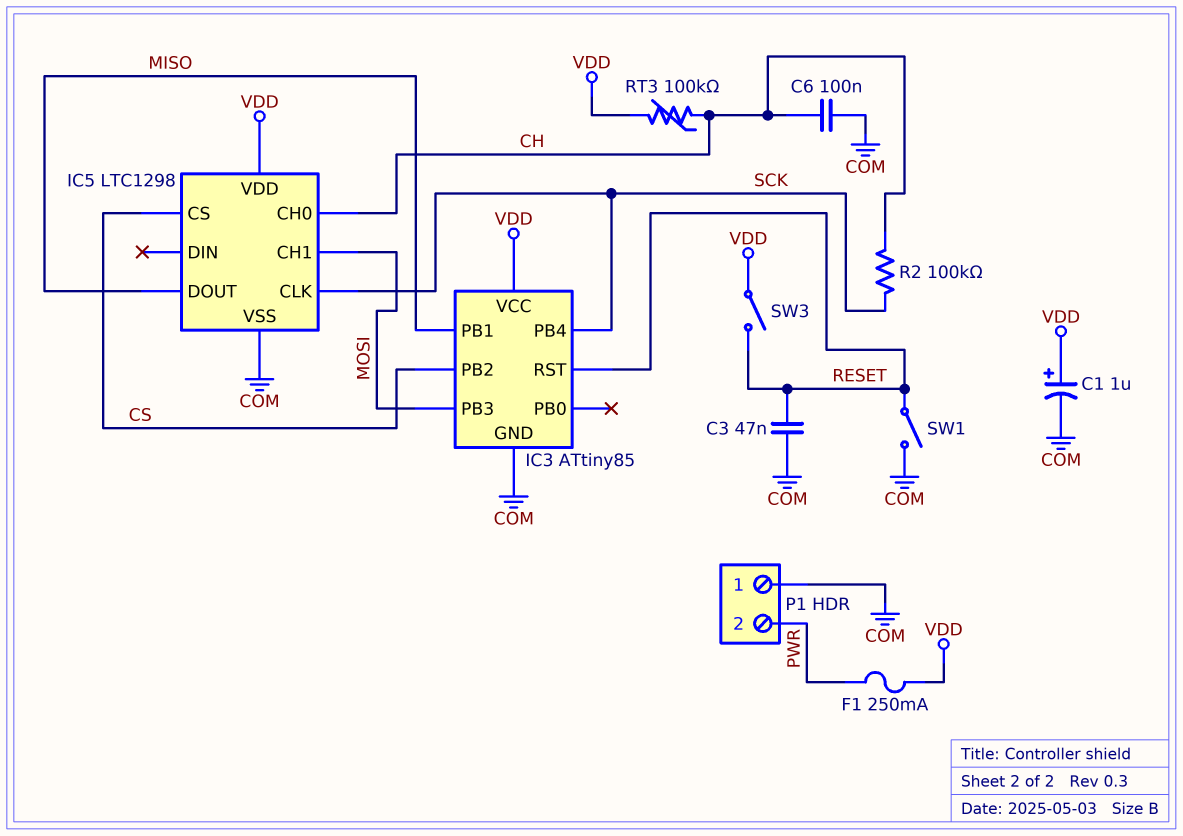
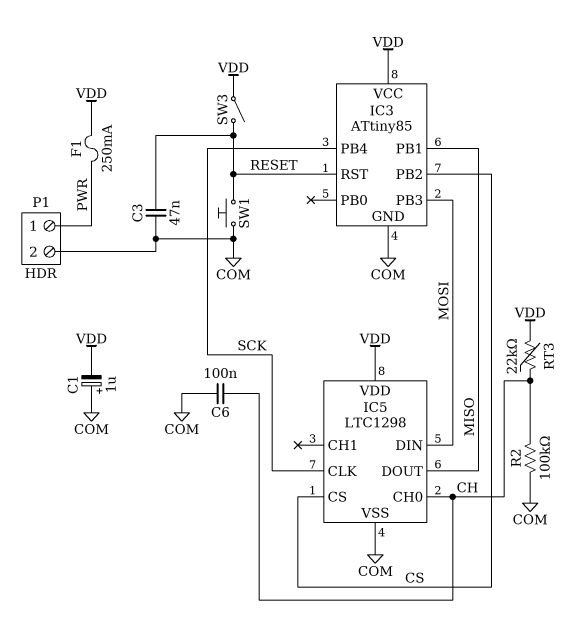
C1: 1uF (plus VDD, minus COM) -> 1uF (plus COM, minus VDD)
IC5 pin CH1: MOSI -> none
IC5 pin DIN: none -> MOSI
P1 pin 1: COM -> PWR
P1 pin 2: PWR -> COM
R2: 100k (CH, SCK) -> 100k (CH, COM)
RT3: 100k (CH, VDD) -> 22k (CH, VDD)
SW1: switch (COM, RESET) -> button (COM, RESET)

